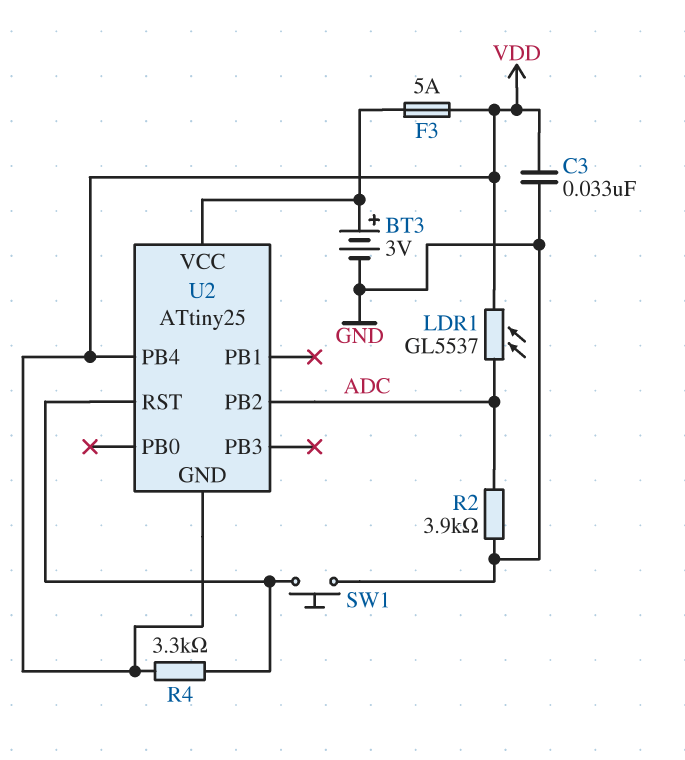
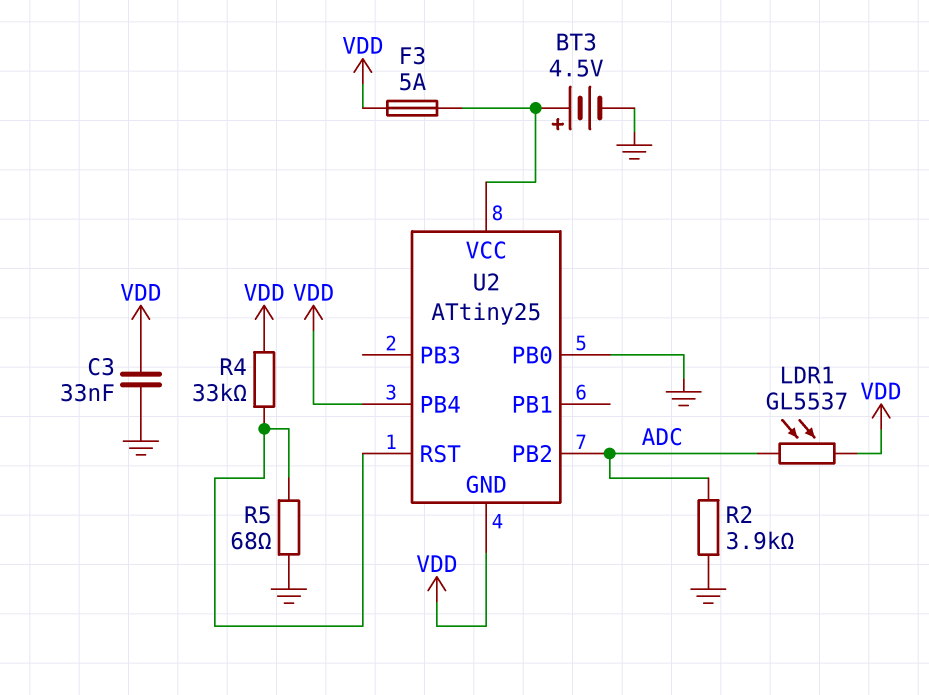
BT3: 3V (plus U2/VCC, minus GND) -> 4.5V (plus U2/VCC, minus GND)
R4: 3.3k (U2/RST, VDD) -> 33k (U2/RST, VDD)
R5: none -> 68 (GND, U2/RST)
SW1: button (GND, U2/RST) -> none
U2 pin PB0: none -> GND

